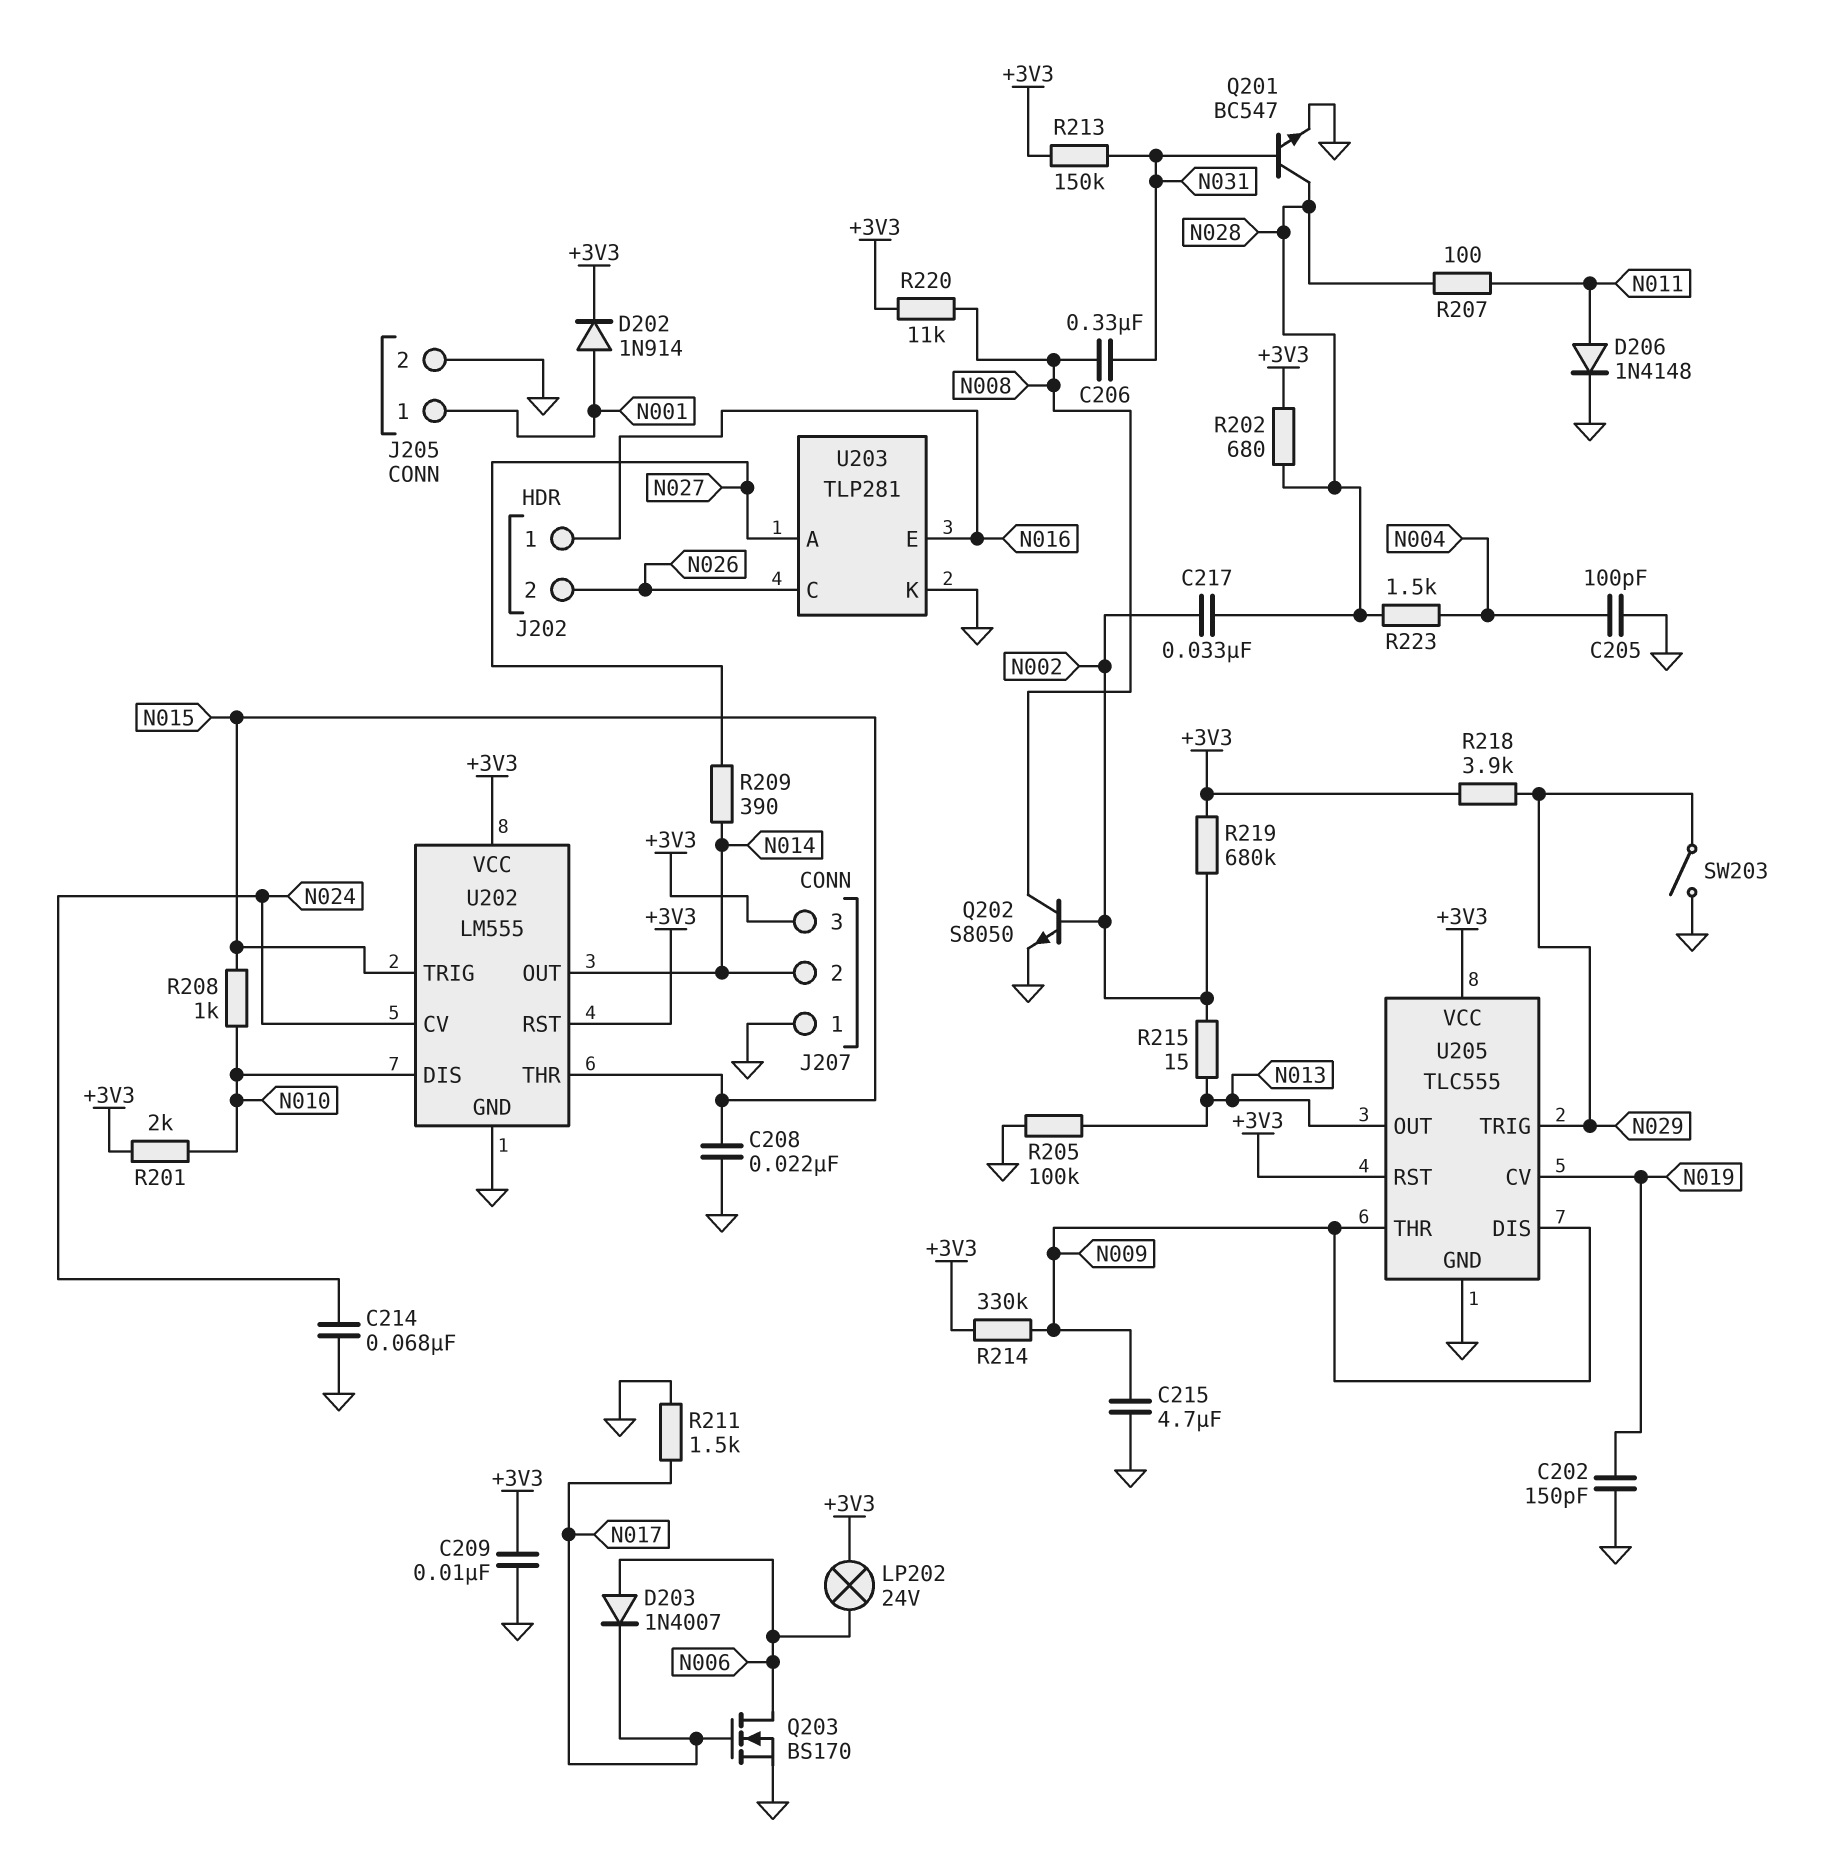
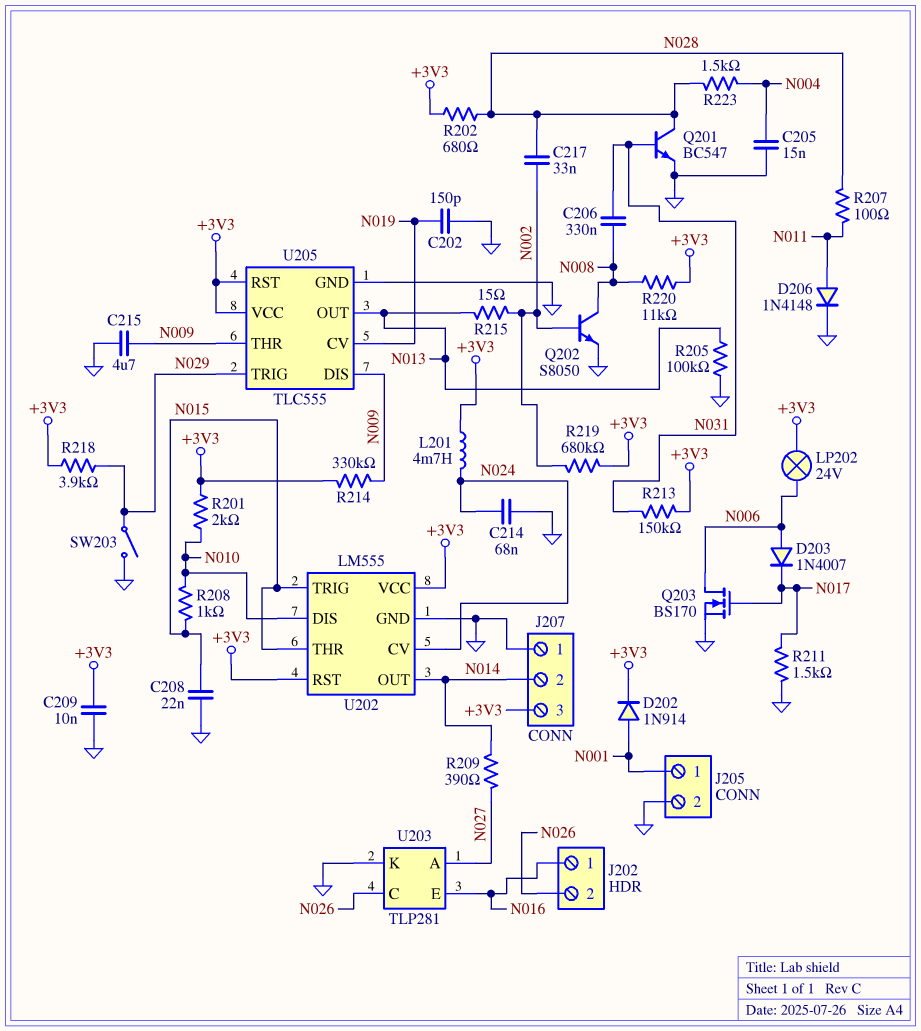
C205: 100pF (GND, N004) -> 15nF (GND, N004)
L201: none -> 4.7mH (+3V3, N024)

